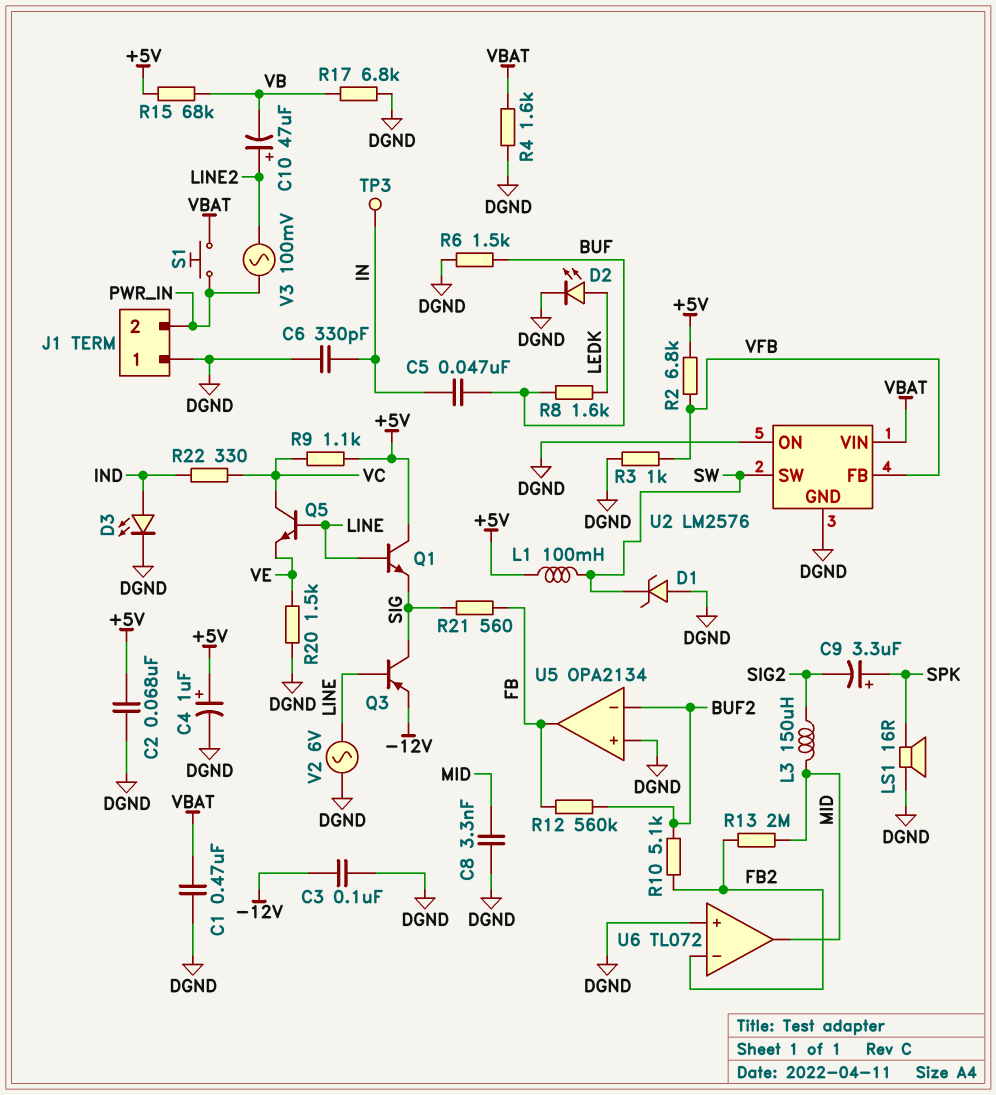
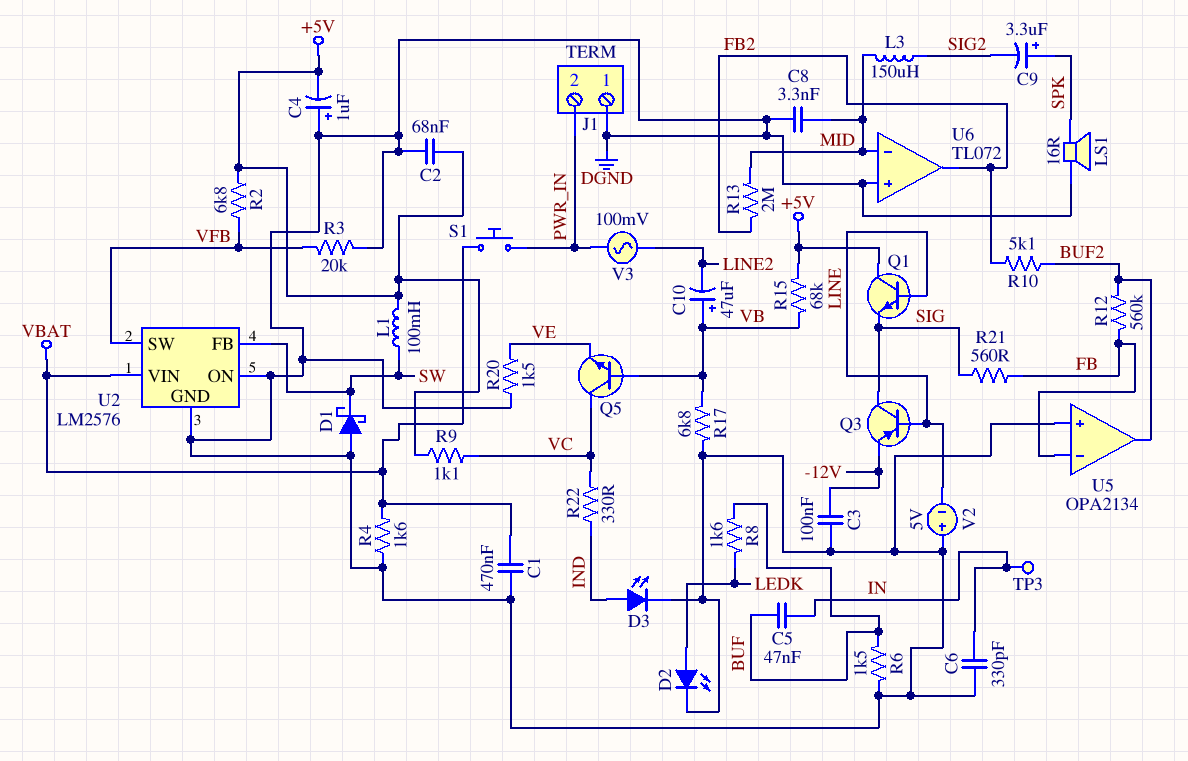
C4: 1uF (plus +5V, minus DGND) -> 1uF (plus DGND, minus +5V)
C10: 47uF (plus LINE2, minus VB) -> 47uF (plus VB, minus LINE2)
D1: zener (A DGND, K SW) -> schottky (A DGND, K SW)
Q5: NPN (B LINE, C VC, E VE) -> NPN (B VB, C VC, E VE)
R3: 1k (DGND, VFB) -> 20k (DGND, VFB)
U2 pin FB: VFB -> SW
U2 pin SW: SW -> VFB
U5 pin in-: BUF2 -> FB
U5 pin out: FB -> BUF2
U6 pin in-: FB2 -> MID
U6 pin out: MID -> FB2
V2: AC 6V (DGND, LINE) -> 5V (plus DGND, minus LINE)

